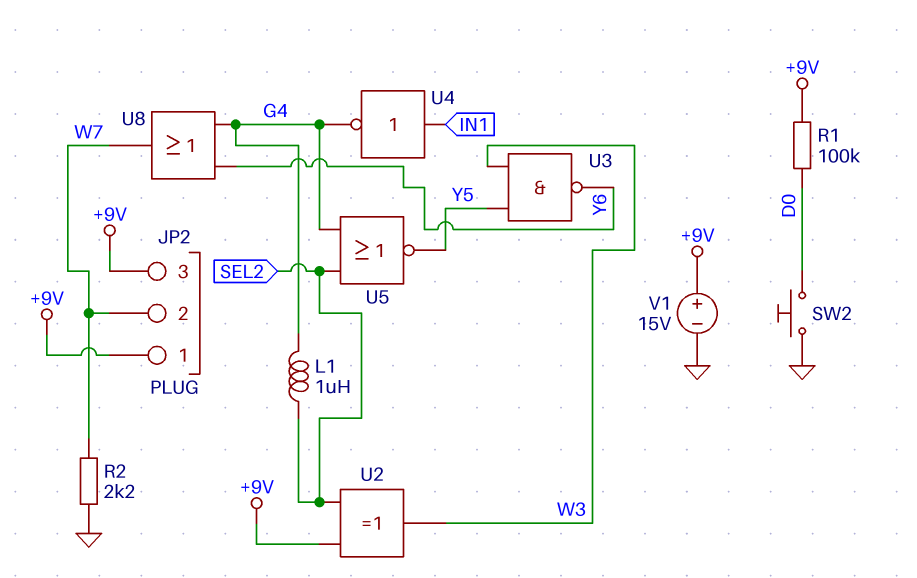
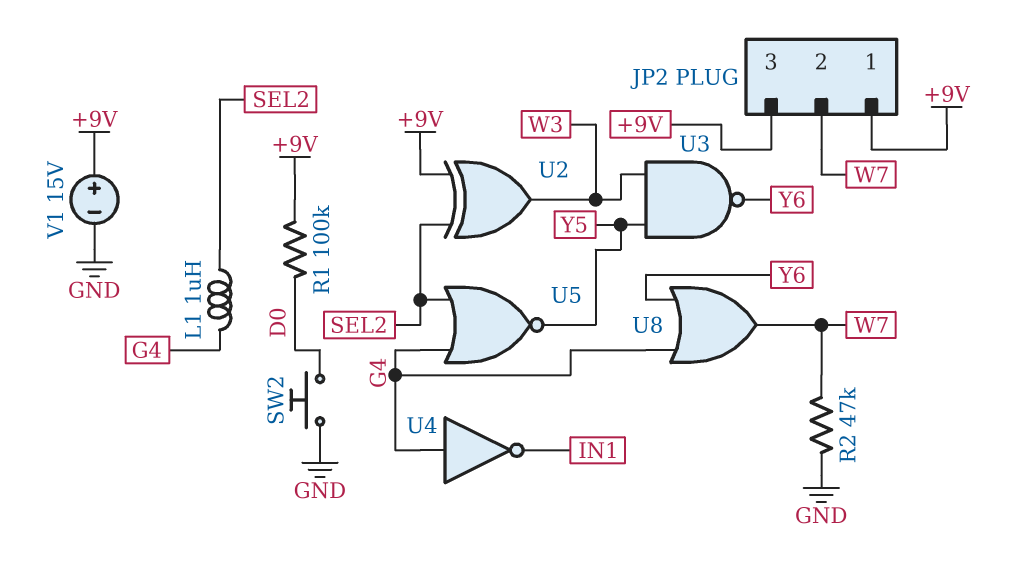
R2: 2.2k (GND, W7) -> 47k (GND, W7)
U4: NOT (in IN1, out G4) -> NOT (in G4, out IN1)

